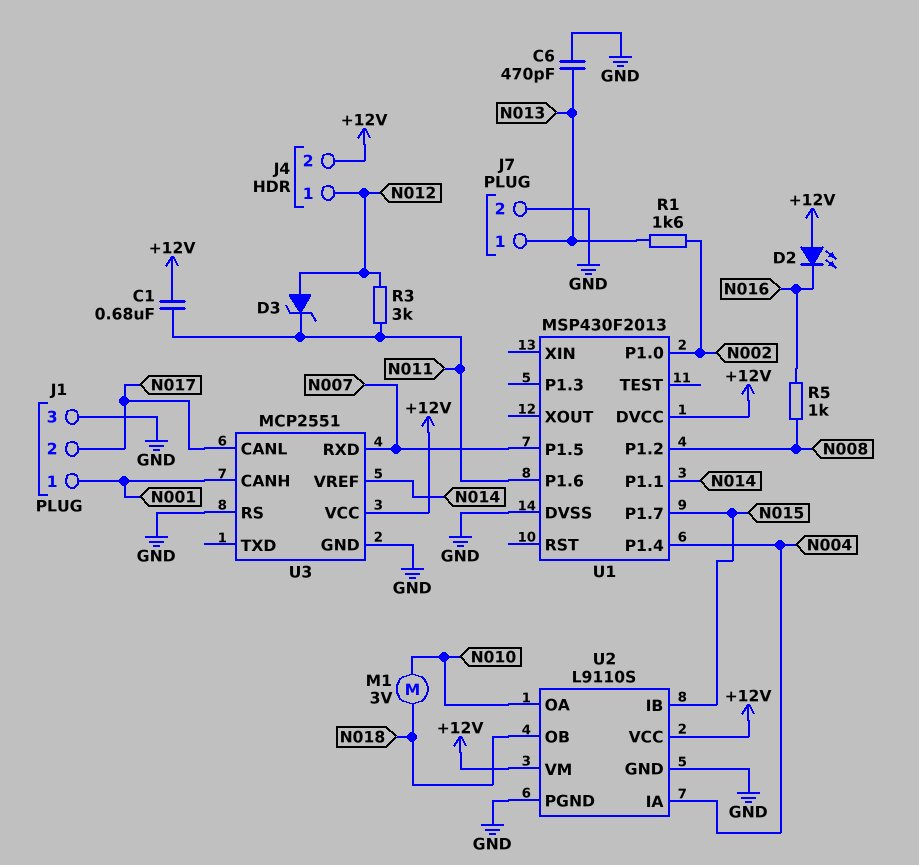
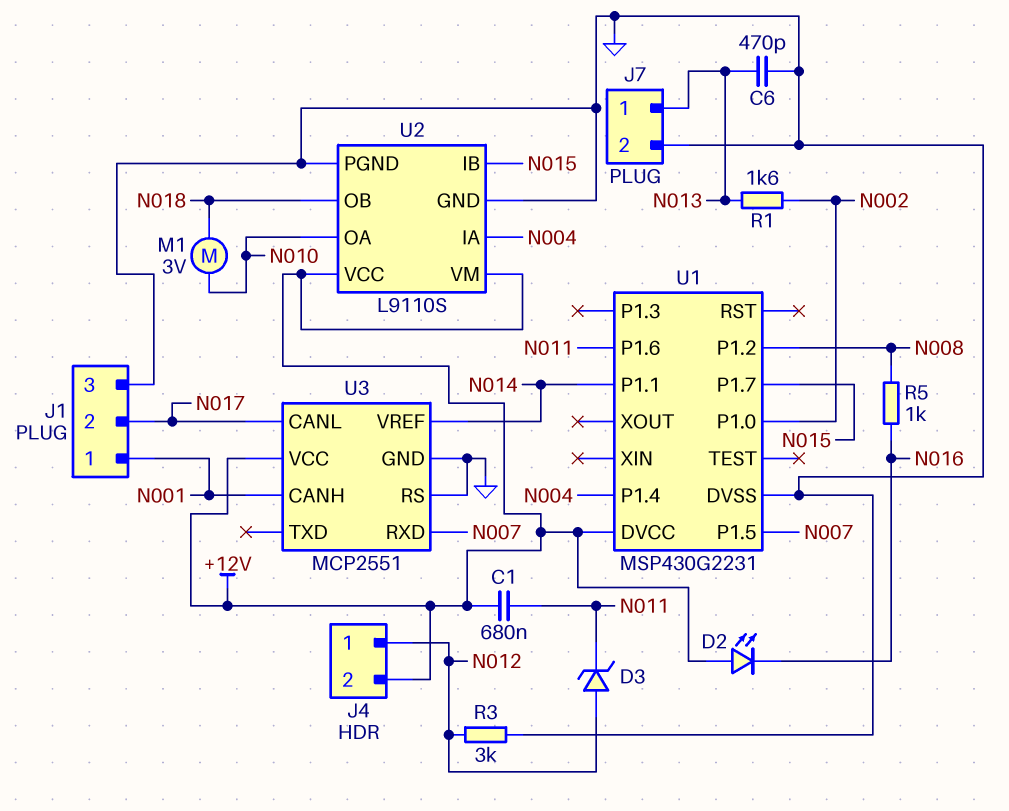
R3: 3k (N011, N012) -> 3k (GND, N012)
U1: MSP430F2013 -> MSP430G2231

